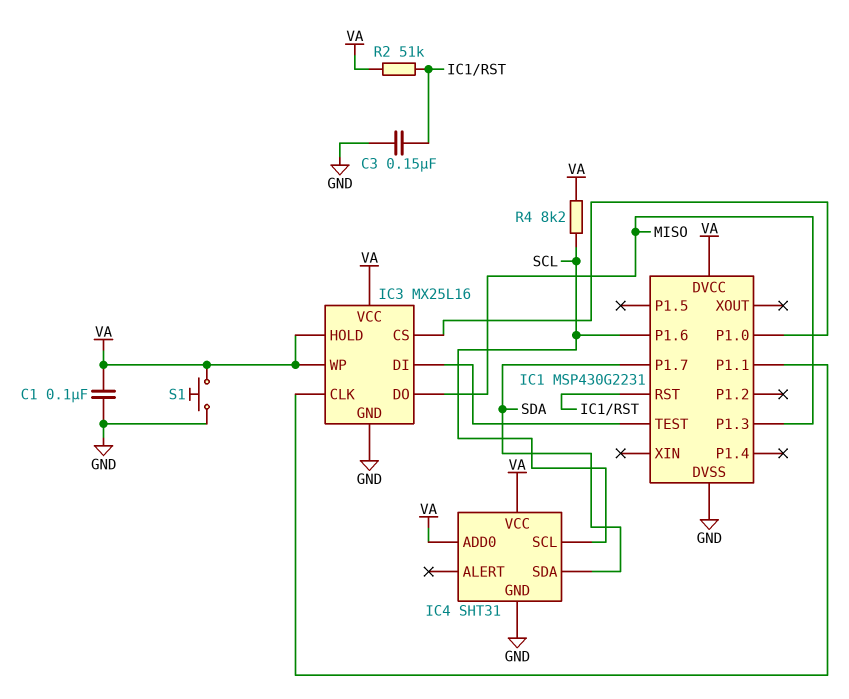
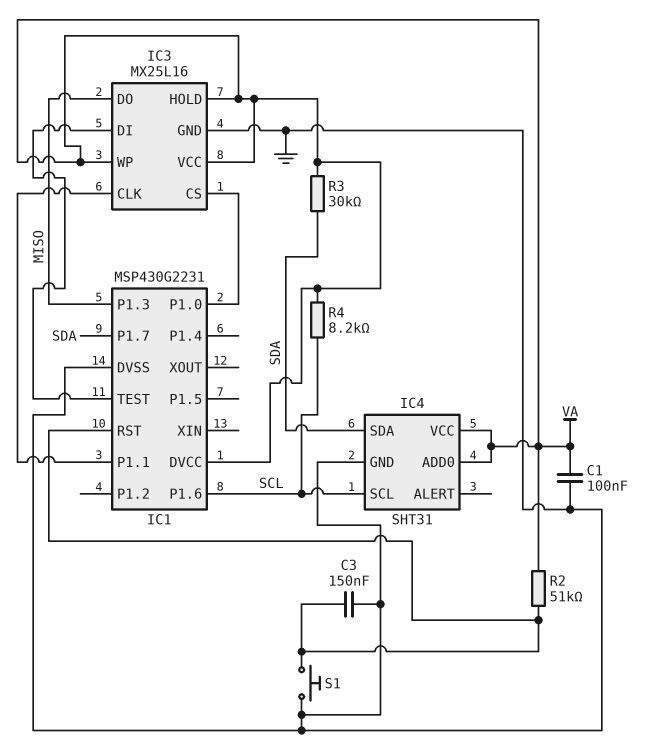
R3: none -> 30k (SDA, VA)
S1: button (GND, VA) -> button (GND, IC1/RST)

